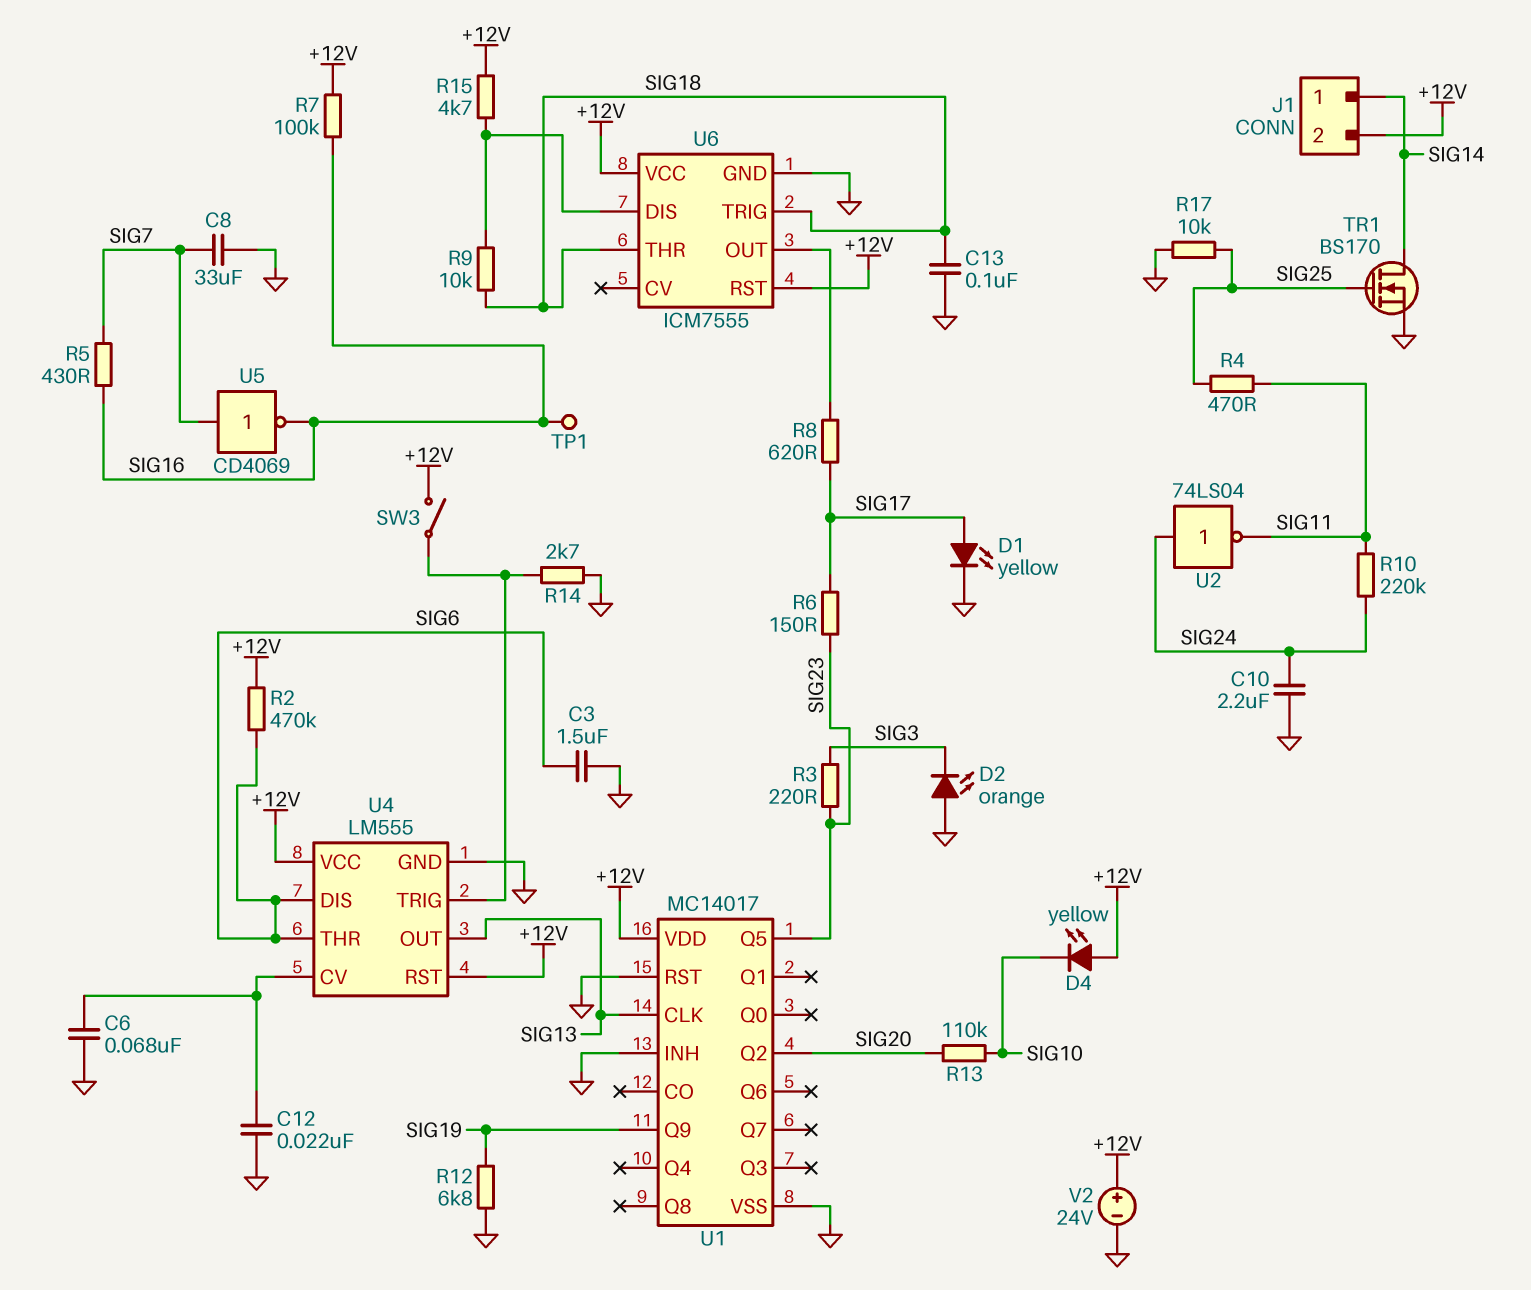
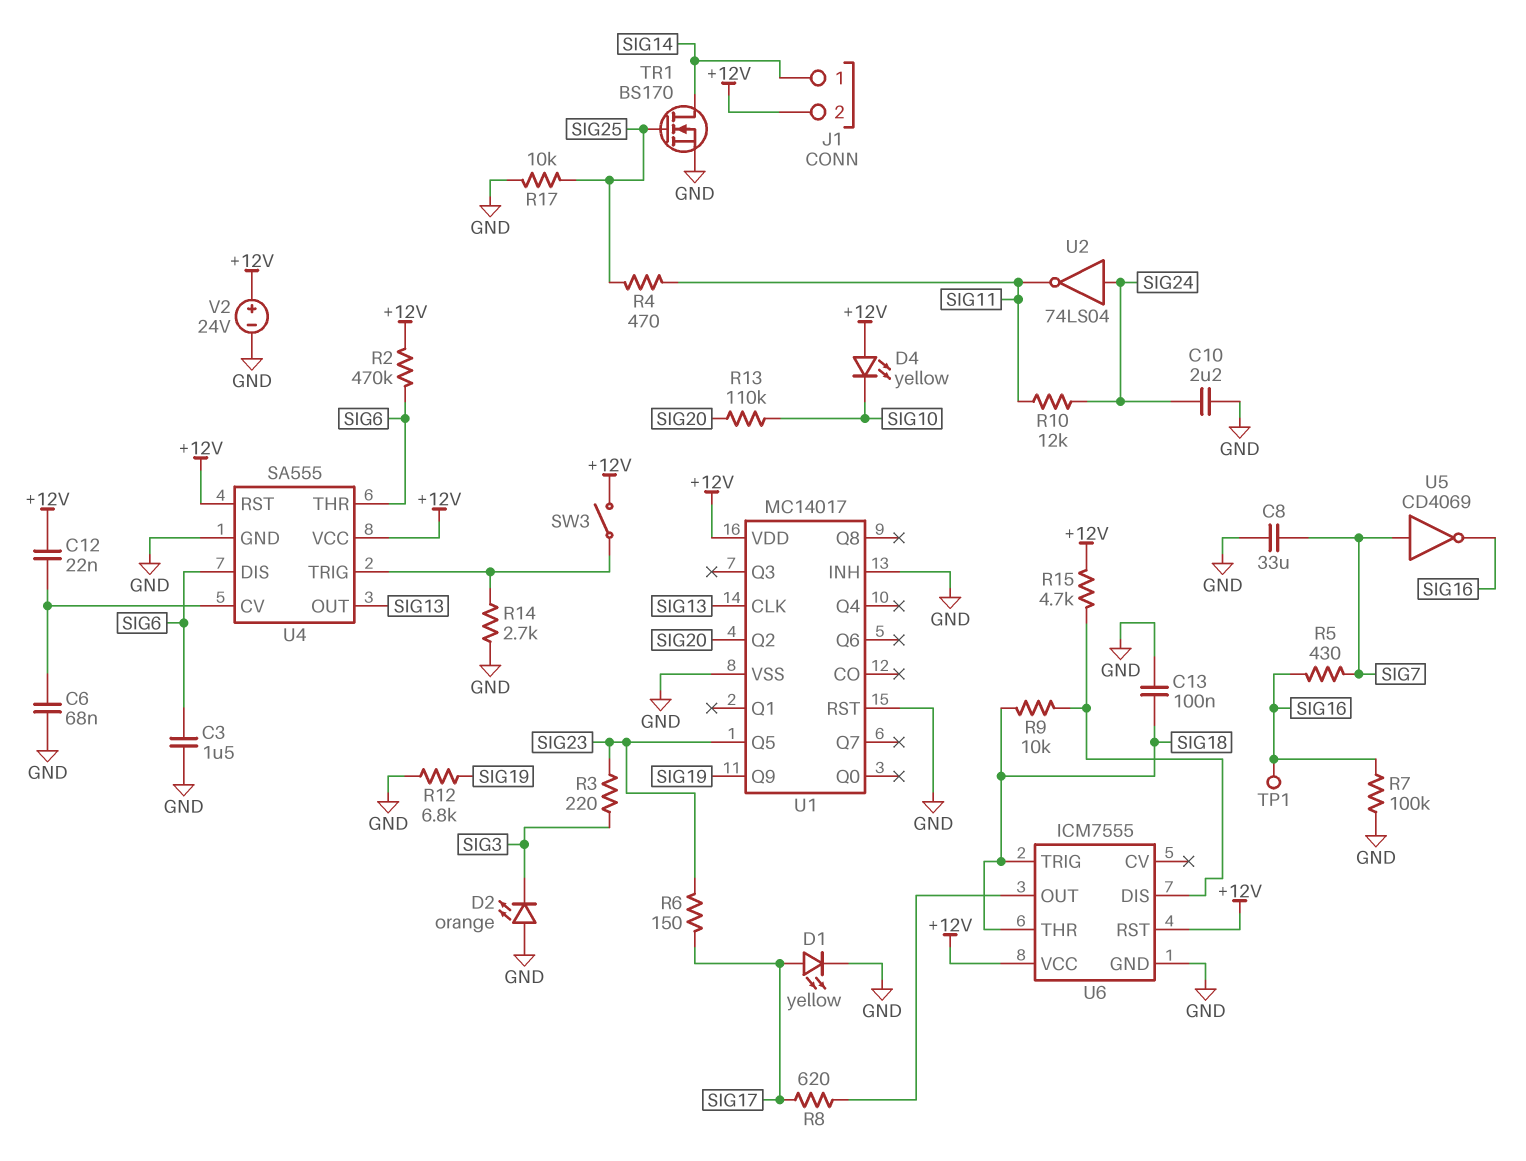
C12: 22nF (GND, U4/CV) -> 22nF (+12V, U4/CV)
R7: 100k (+12V, SIG16) -> 100k (GND, SIG16)
R10: 220k (SIG11, SIG24) -> 12k (SIG11, SIG24)
U4: LM555 -> SA555

